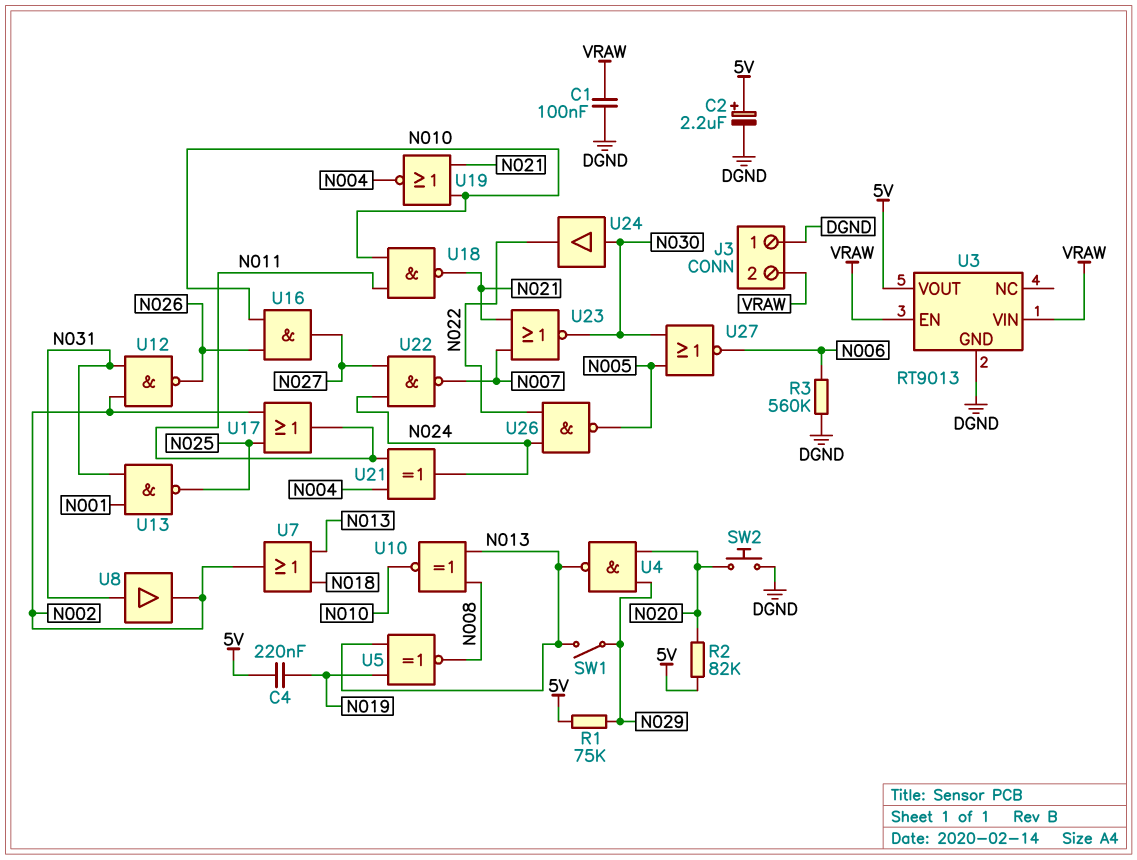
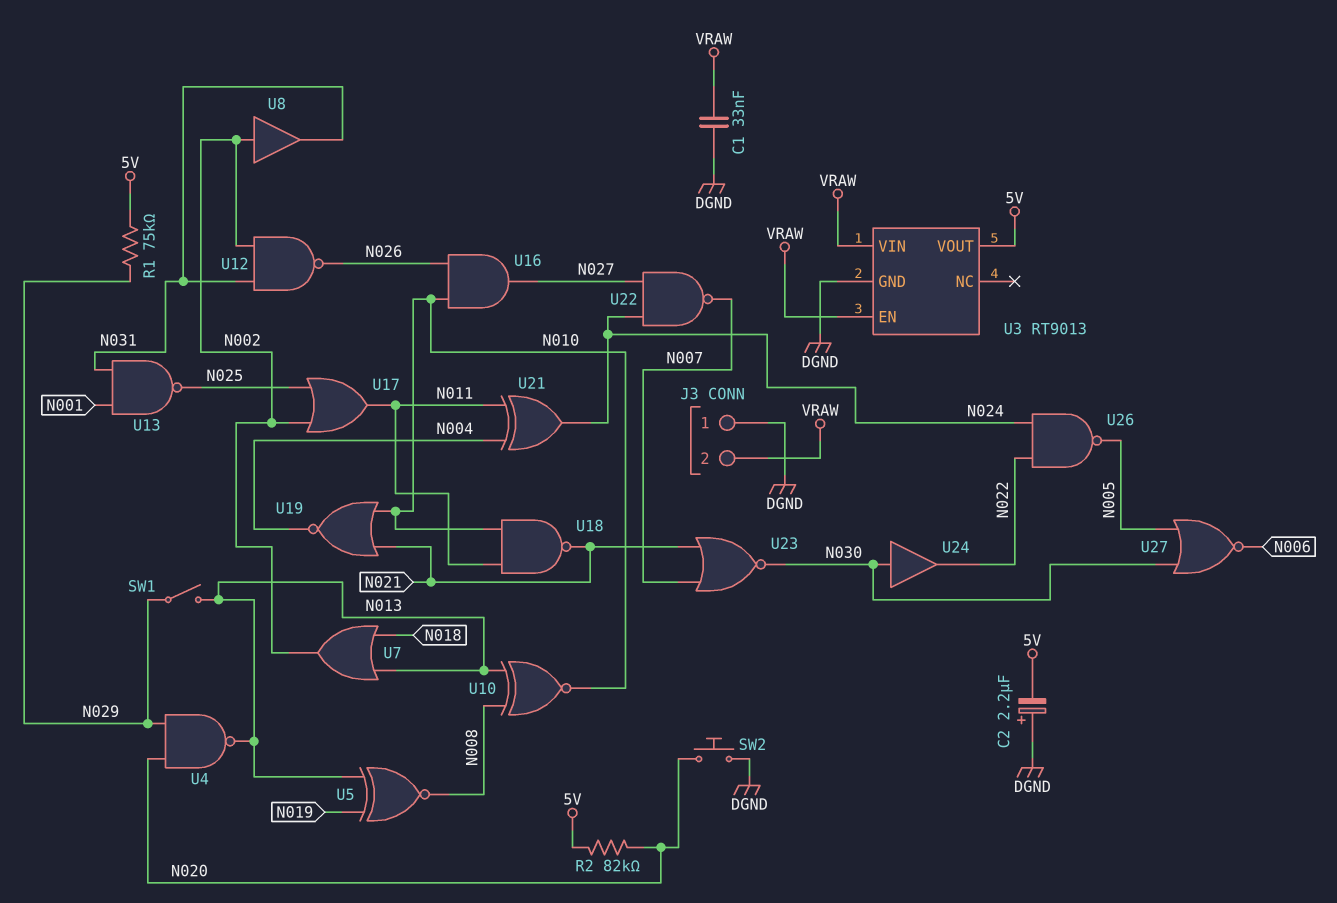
C1: 100nF (DGND, VRAW) -> 33nF (DGND, VRAW)
C2: 2.2uF (plus 5V, minus DGND) -> 2.2uF (plus DGND, minus 5V)
C4: 220nF (5V, N019) -> none
R3: 560k (DGND, N006) -> none
U8: buffer (in N031, out N002) -> buffer (in N002, out N031)

